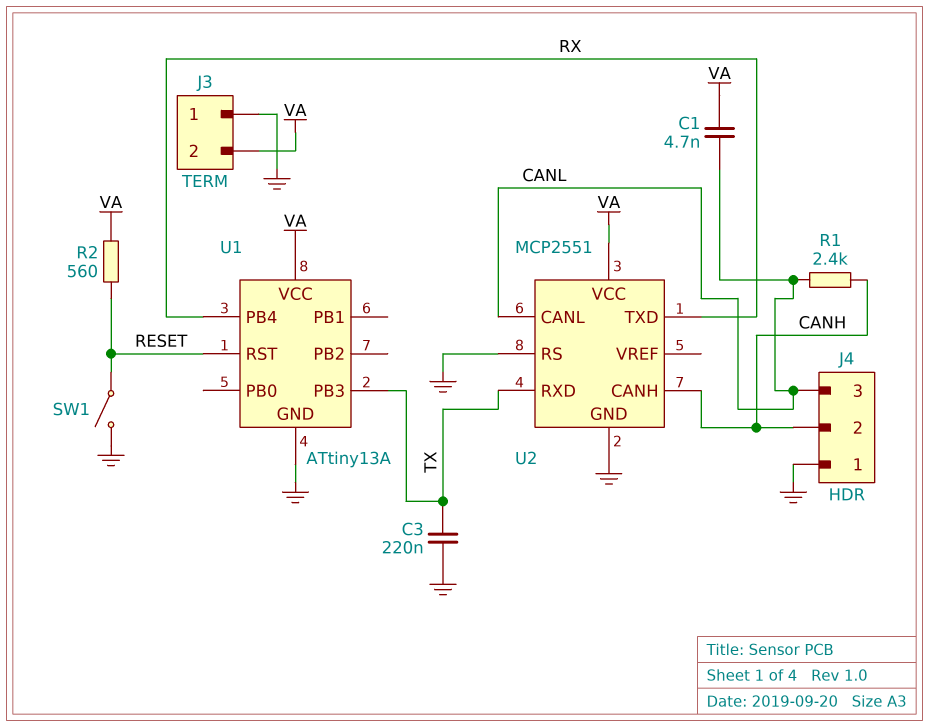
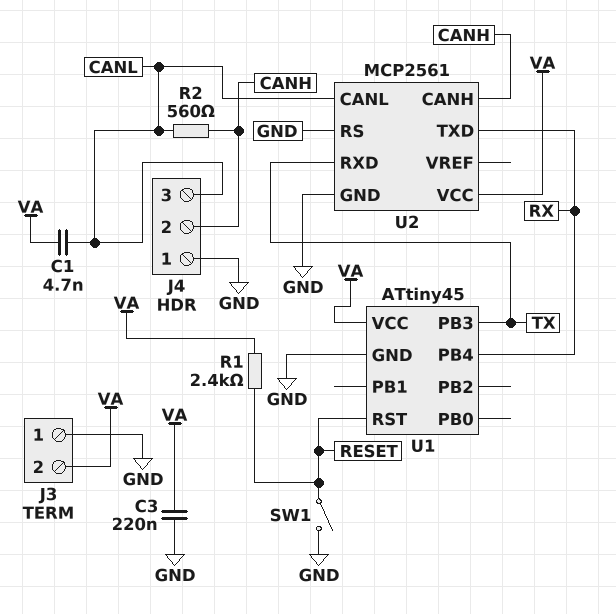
C3: 220nF (GND, TX) -> 220nF (GND, VA)
R1: 2.4k (CANH, CANL) -> 2.4k (RESET, VA)
R2: 560 (RESET, VA) -> 560 (CANH, CANL)
U1: ATtiny13A -> ATtiny45
U2: MCP2551 -> MCP2561

